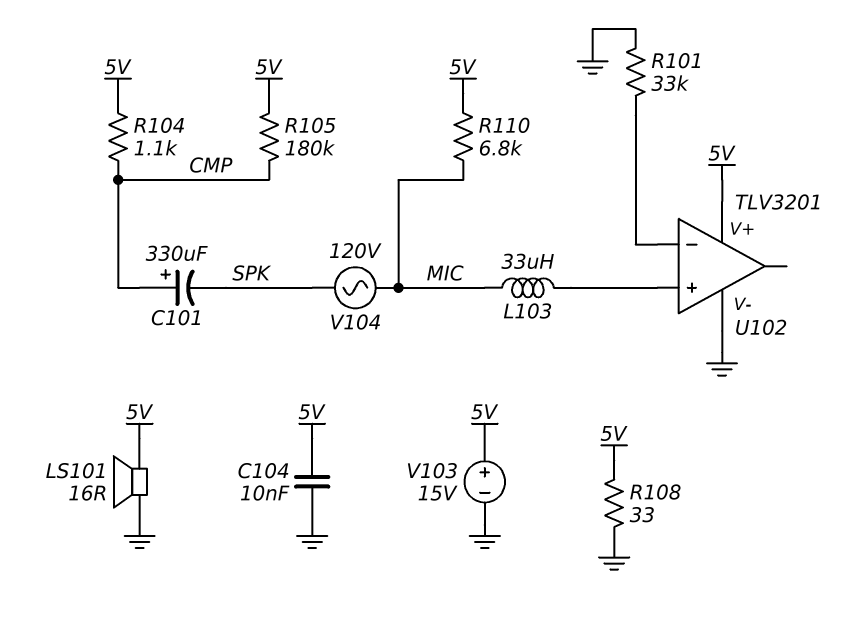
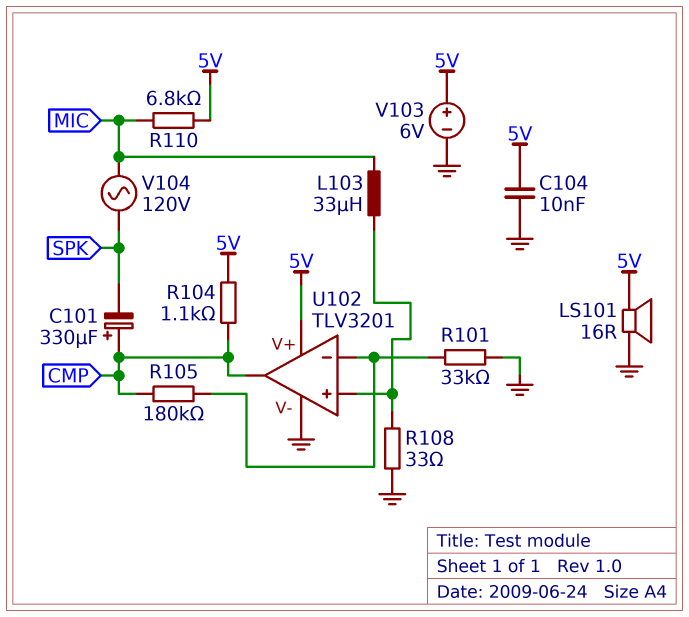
R105: 180k (5V, CMP) -> 180k (CMP, U102/in-)
R108: 33 (5V, GND) -> 33 (GND, U102/in+)
U102 pin out: none -> CMP
V103: 15V (plus 5V, minus GND) -> 6V (plus 5V, minus GND)

